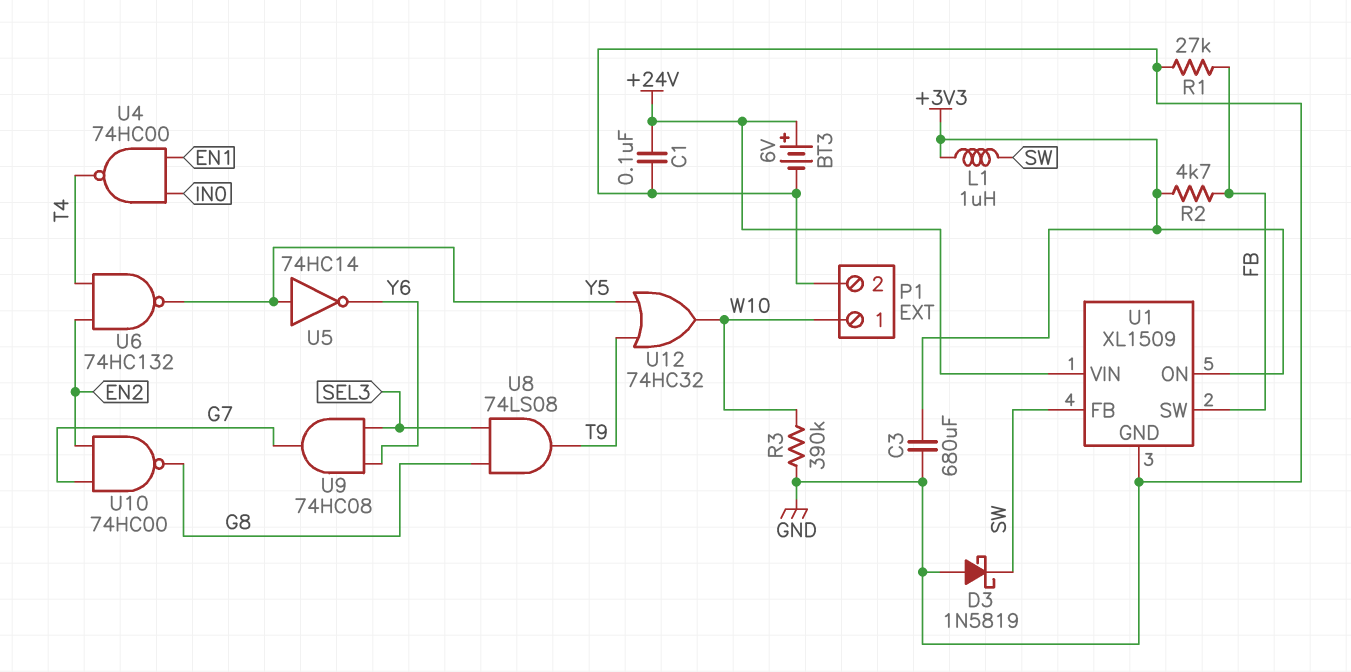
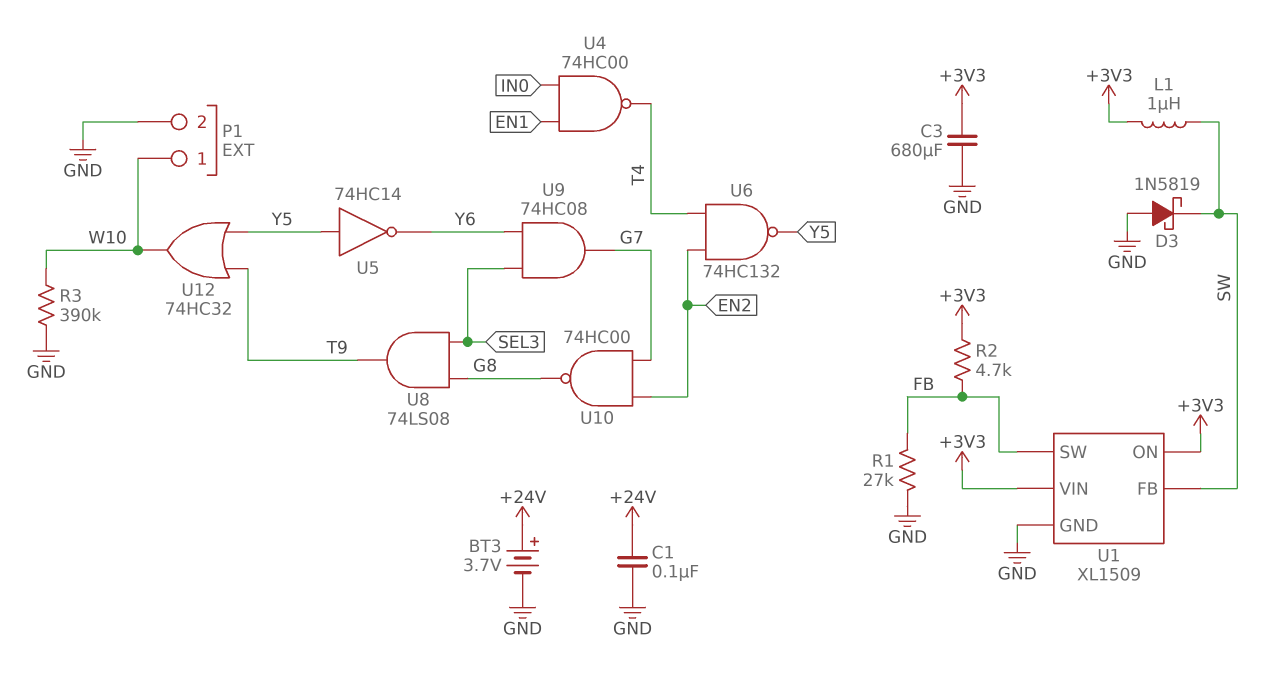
BT3: 6V (plus +24V, minus GND) -> 3.7V (plus +24V, minus GND)
U1 pin VIN: +24V -> +3V3

